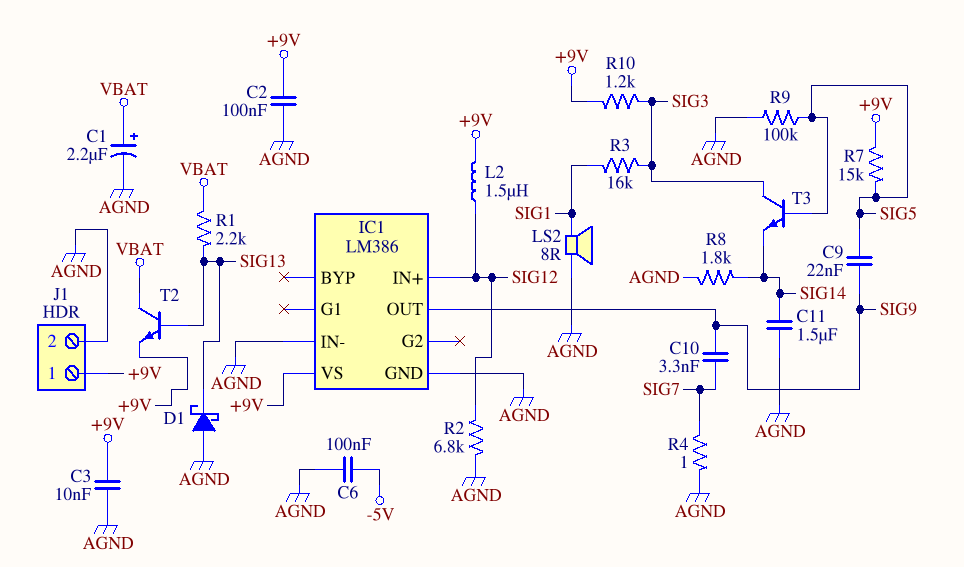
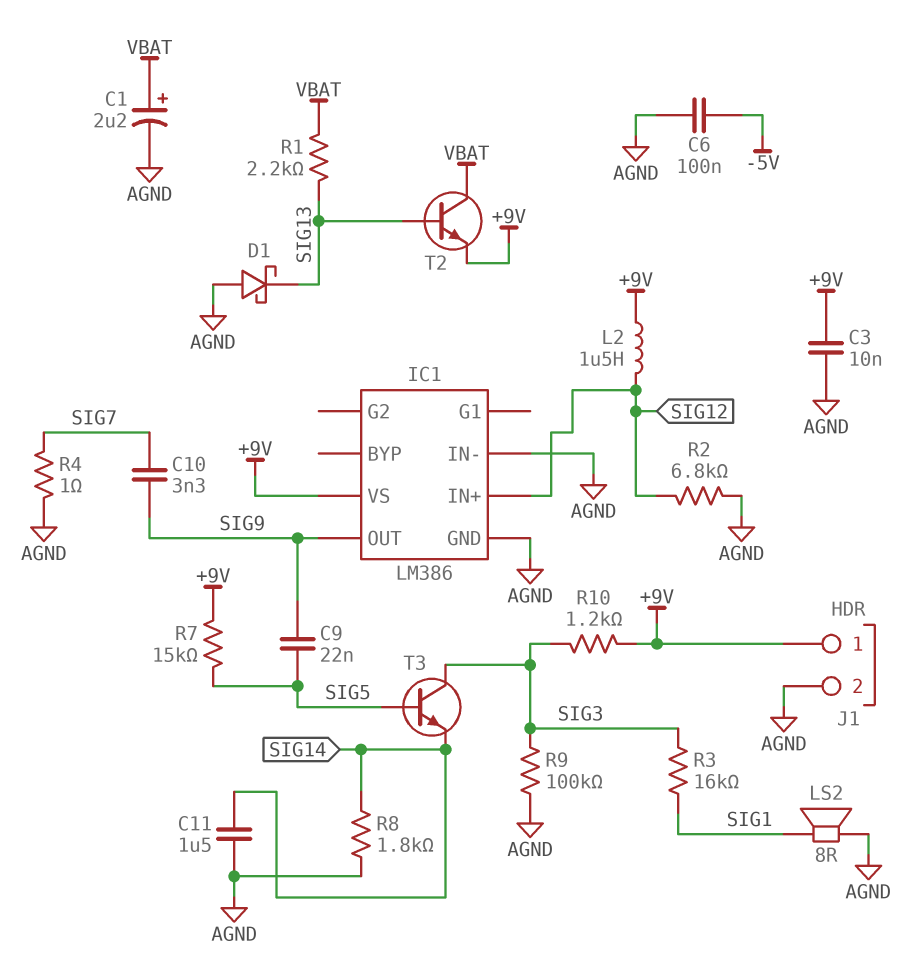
C2: 100nF (+9V, AGND) -> none
R9: 100k (AGND, SIG5) -> 100k (AGND, SIG3)

